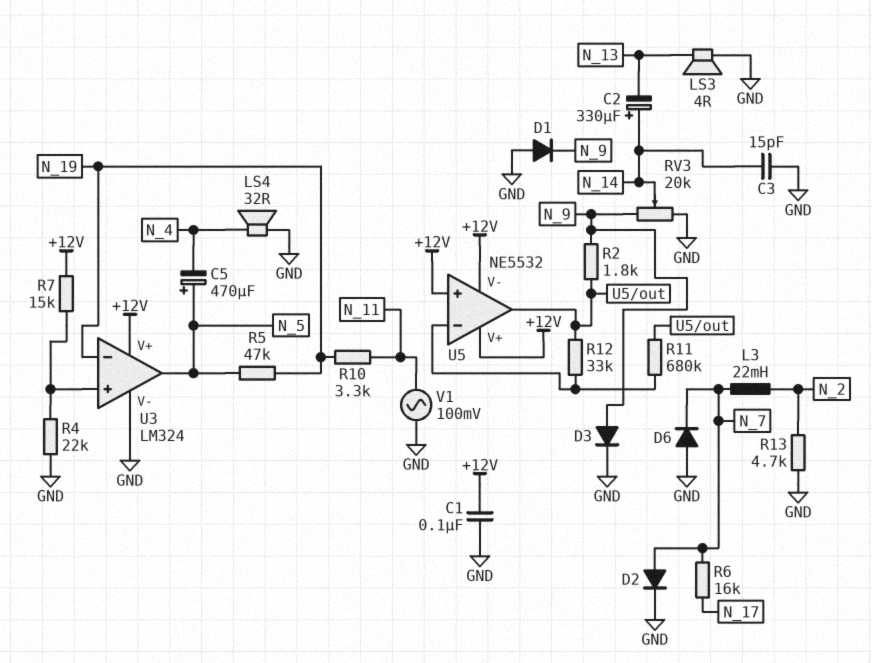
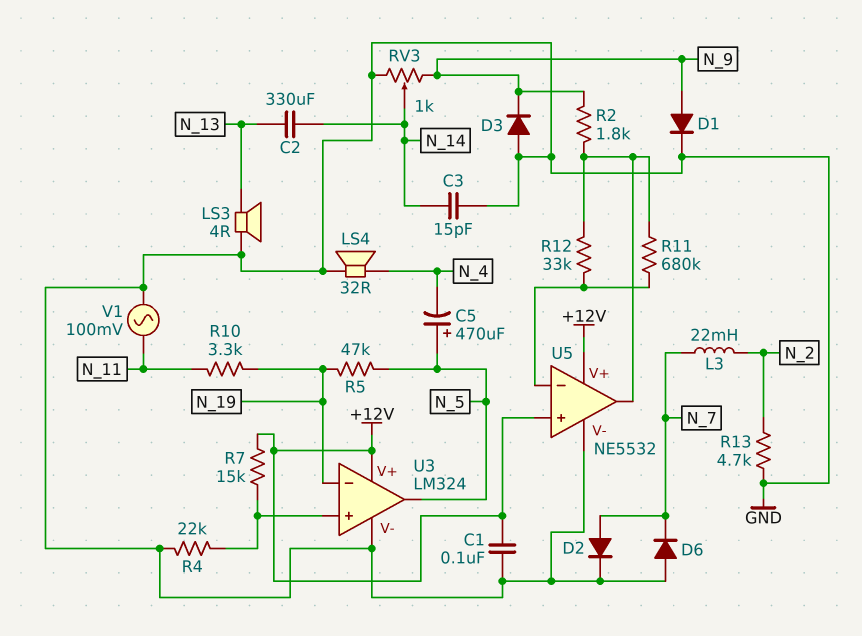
C2: 330uF (plus N_14, minus N_13) -> 330uF (N_13, N_14)
D1: diode (A GND, K N_9) -> diode (A N_9, K GND)
D3: diode (A N_9, K GND) -> diode (A GND, K N_9)
R6: 16k (N_7, N_17) -> none
RV3: 20k (GND, N_9, wiper N_14) -> 1k (GND, N_9, wiper N_14)
U5 pin V-: +12V -> GND

